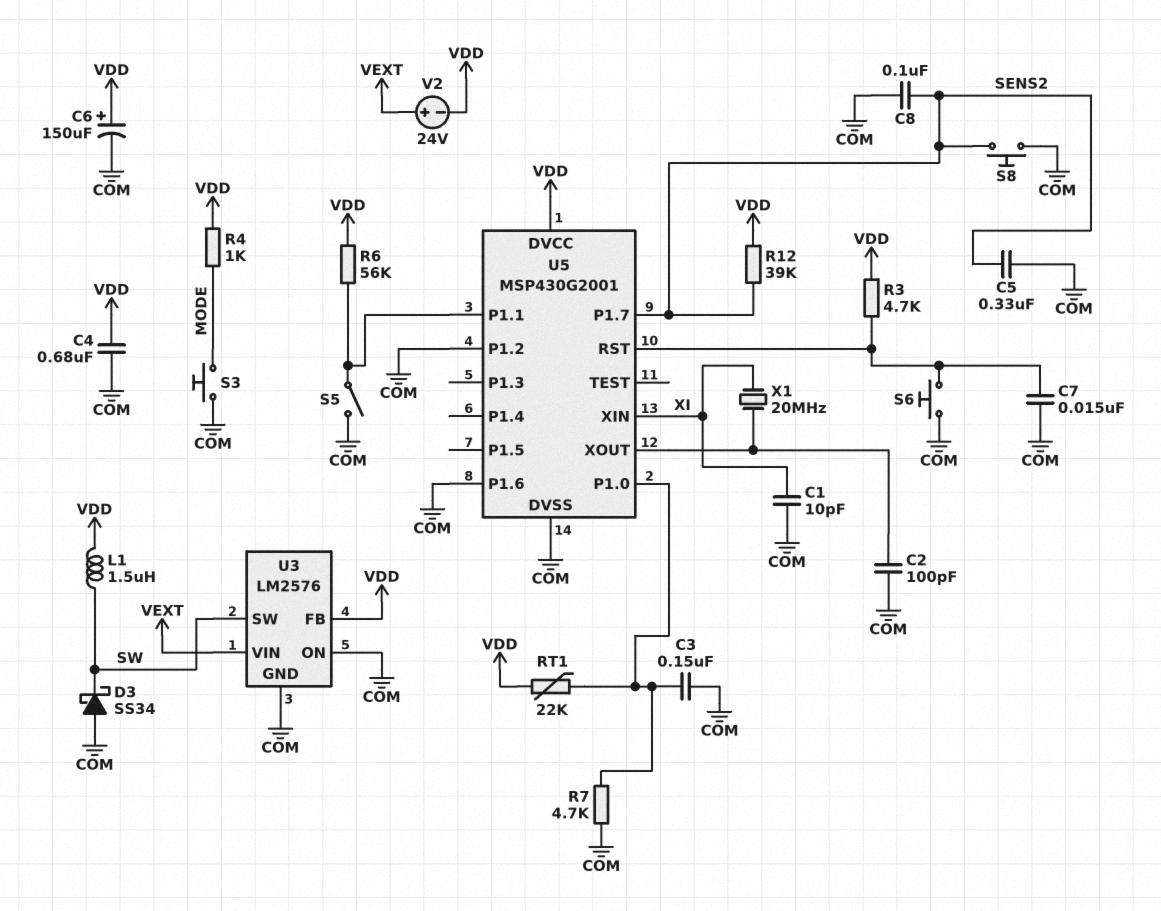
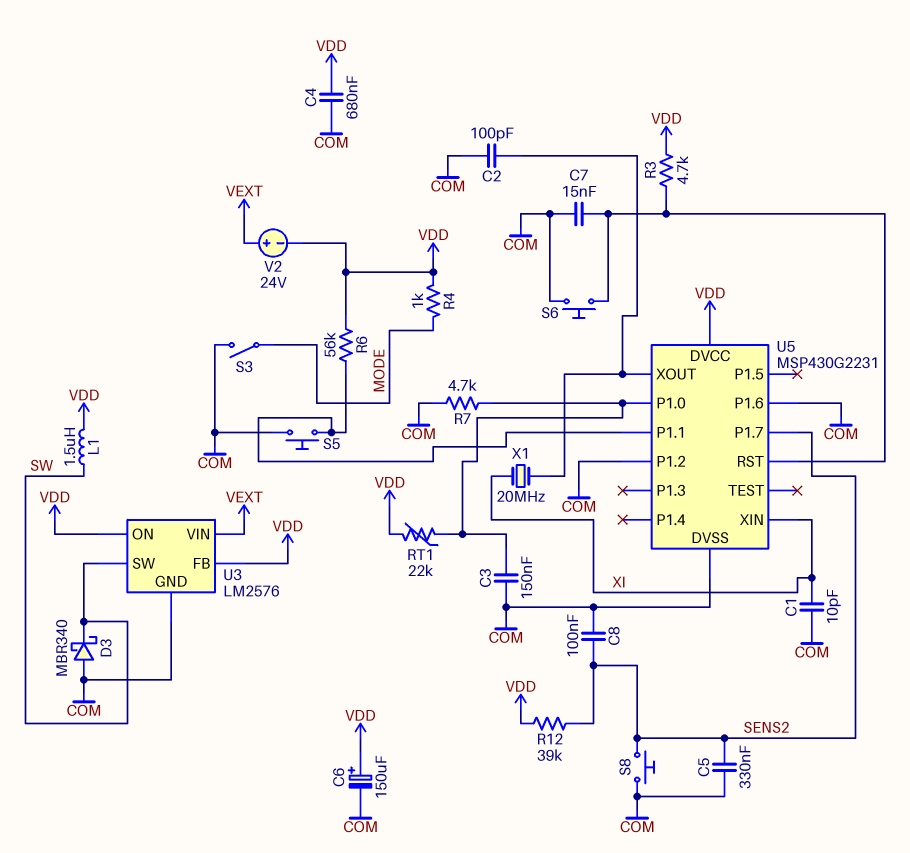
D3: schottky SS34 (A COM, K SW) -> schottky MBR340 (A COM, K SW)
S3: button (COM, MODE) -> switch (COM, MODE)
S5: switch (COM, U5/P1.1) -> button (COM, U5/P1.1)
U3 pin ON: COM -> VDD
U5: MSP430G2001 -> MSP430G2231

